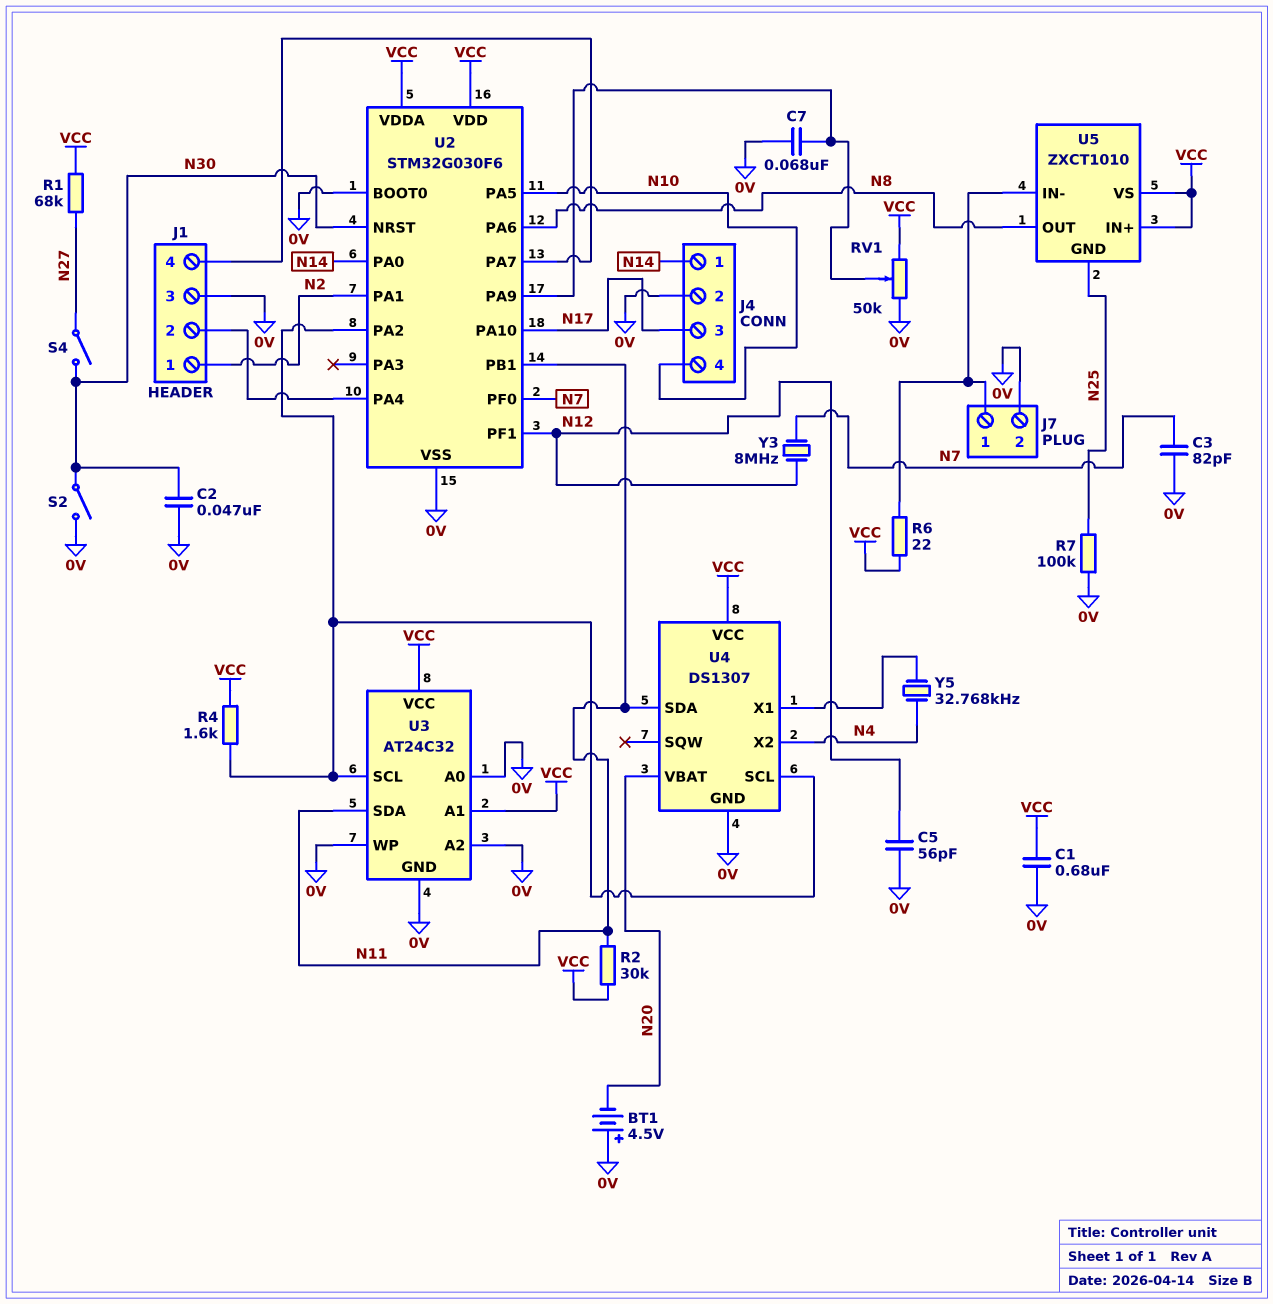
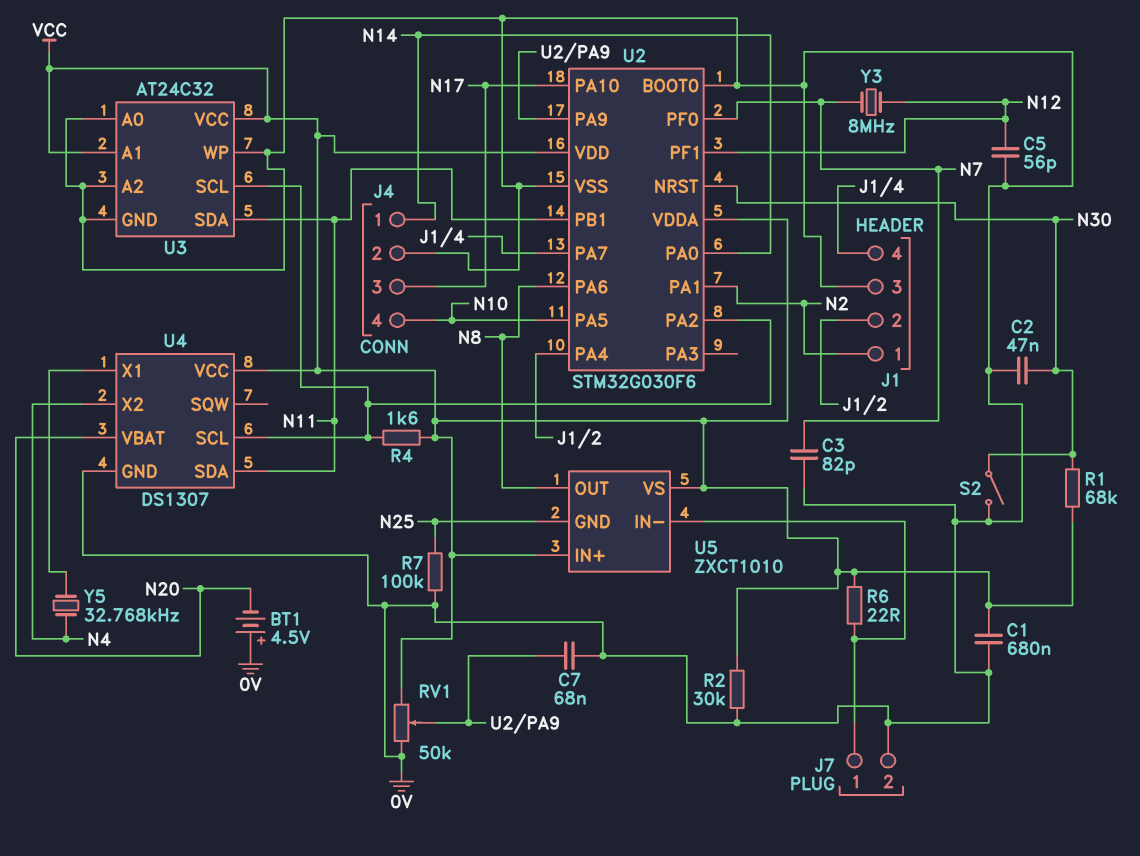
R1: 68k (N27, VCC) -> 68k (N30, VCC)
R2: 30k (N11, VCC) -> 30k (0V, VCC)
S4: switch (N27, N30) -> none

